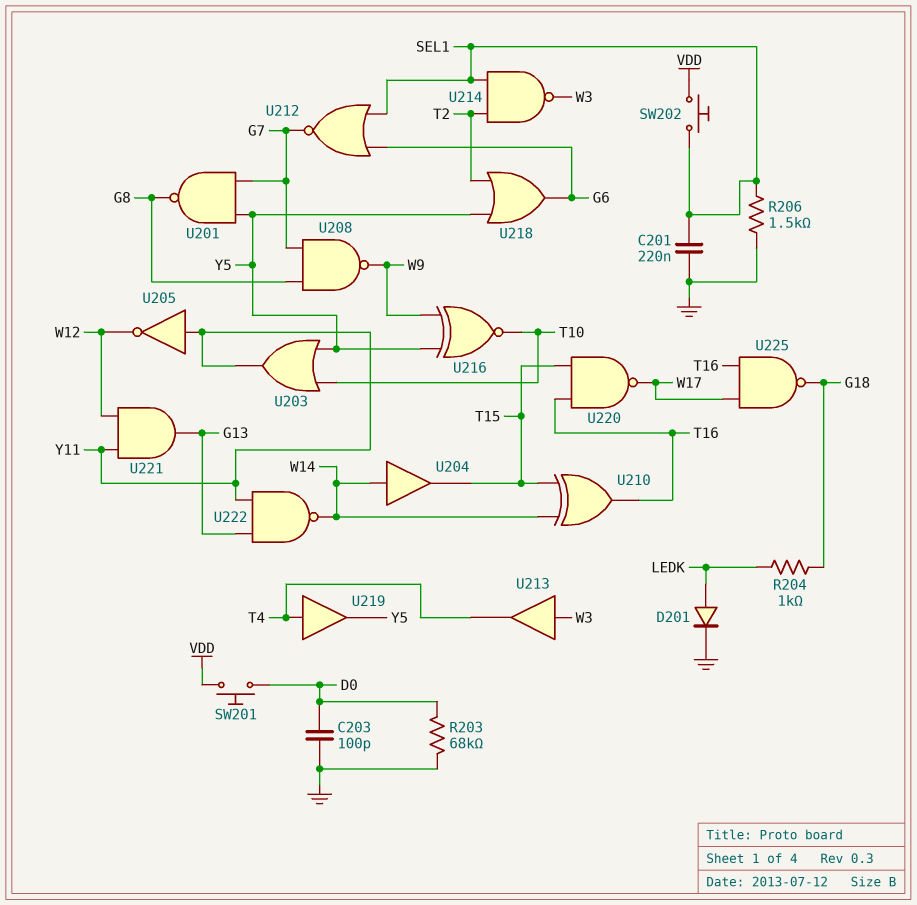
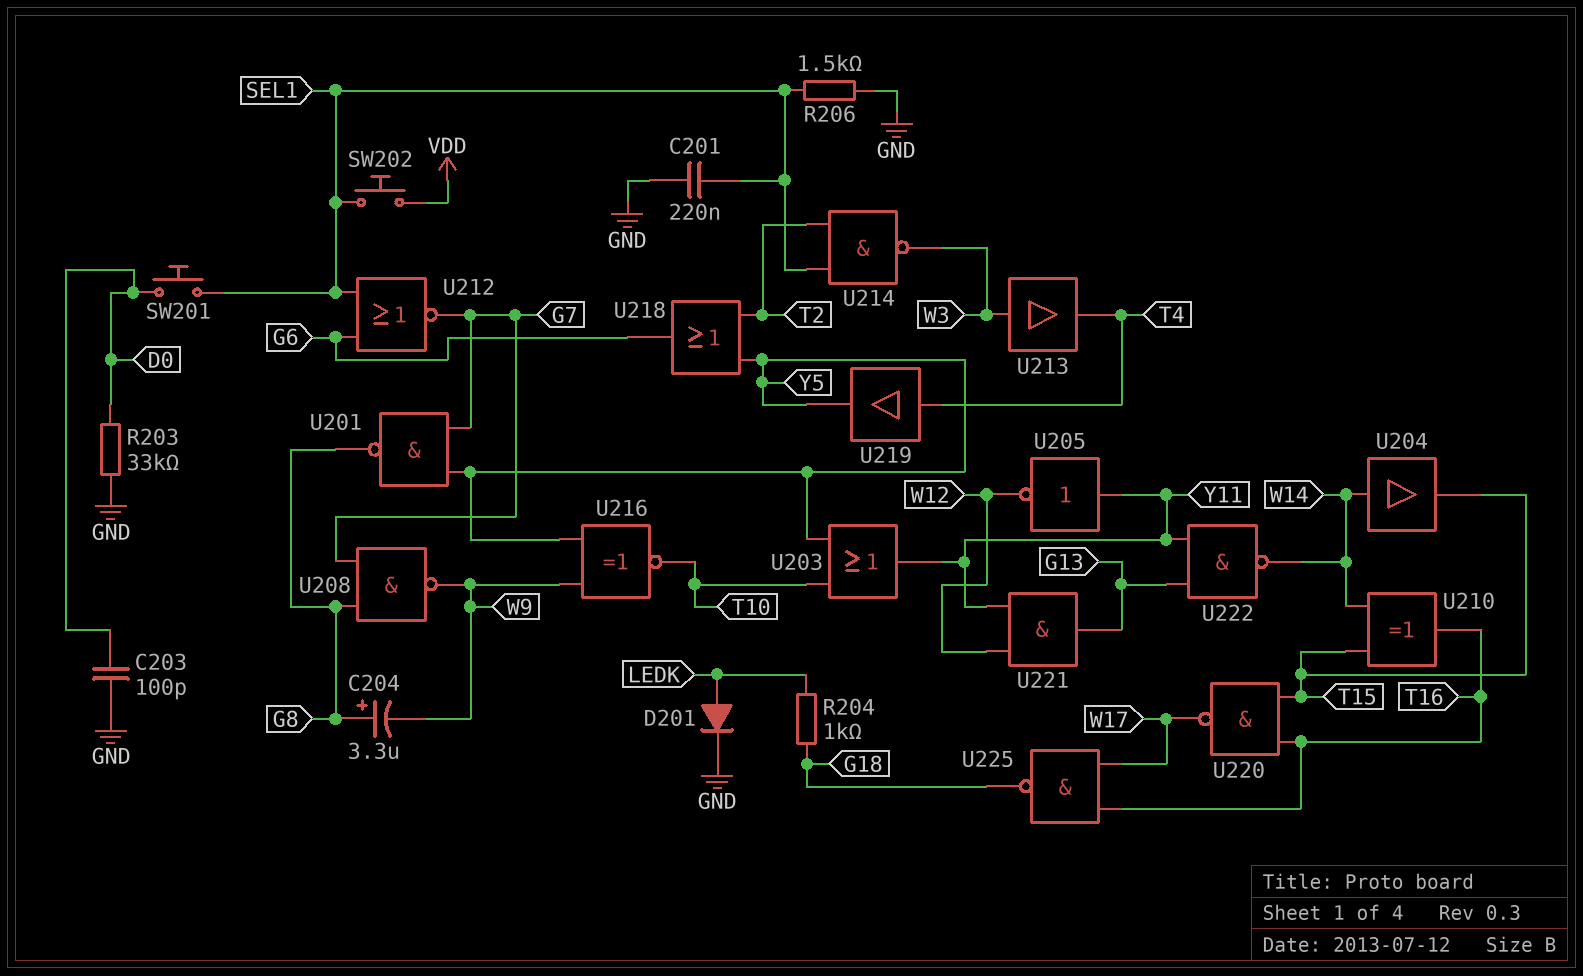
C204: none -> 3.3uF (plus G8, minus W9)
R203: 68k (D0, GND) -> 33k (D0, GND)
SW201: button (D0, VDD) -> button (D0, SEL1)

